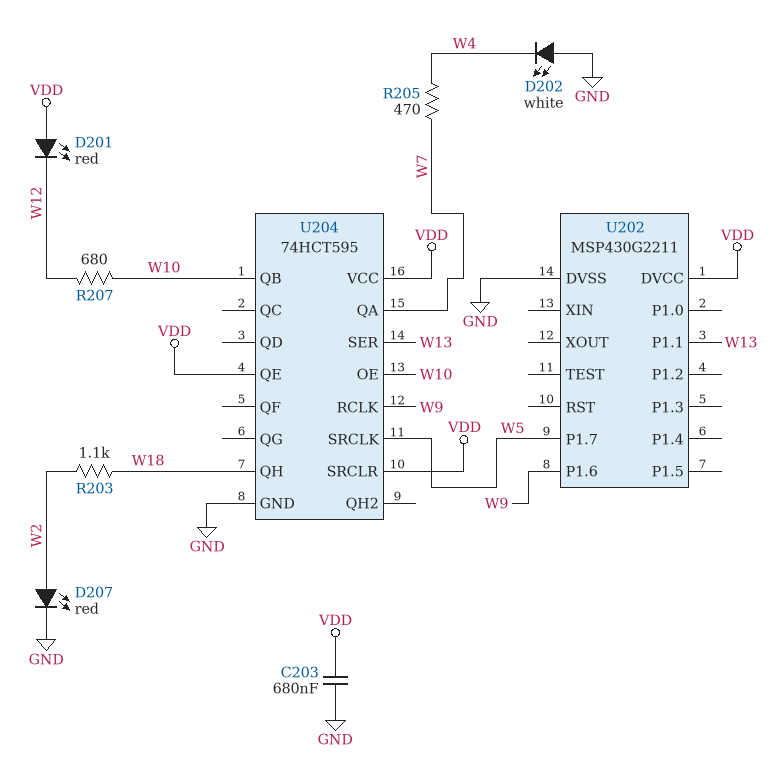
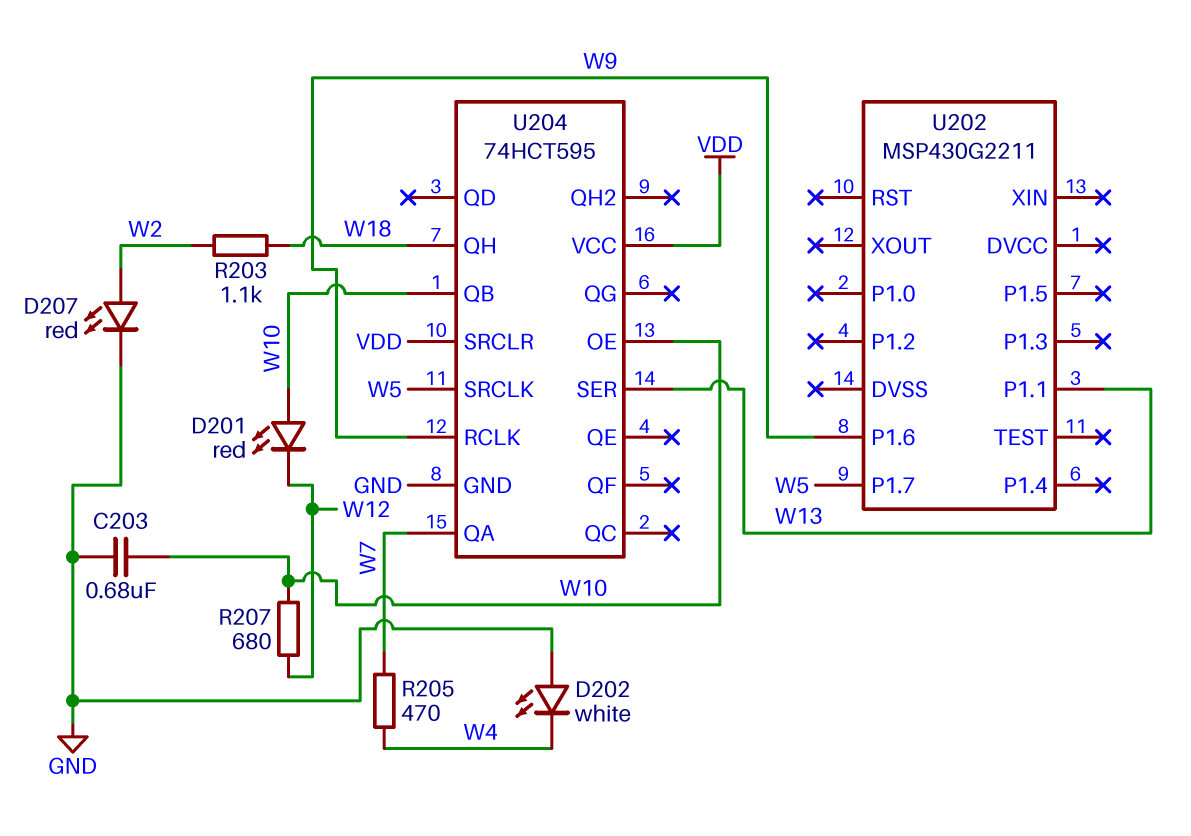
C203: 680nF (GND, VDD) -> 680nF (GND, W10)
D201: LED red (A VDD, K W12) -> LED red (A W10, K W12)
U202 pin DVCC: VDD -> none
U202 pin DVSS: GND -> none
U204 pin QE: VDD -> none

